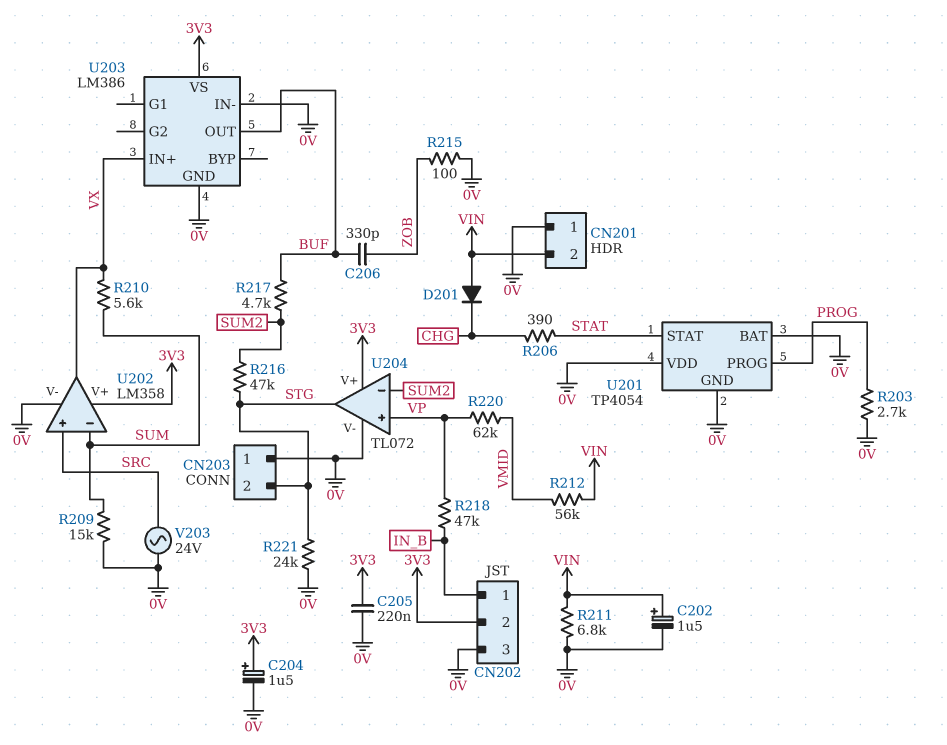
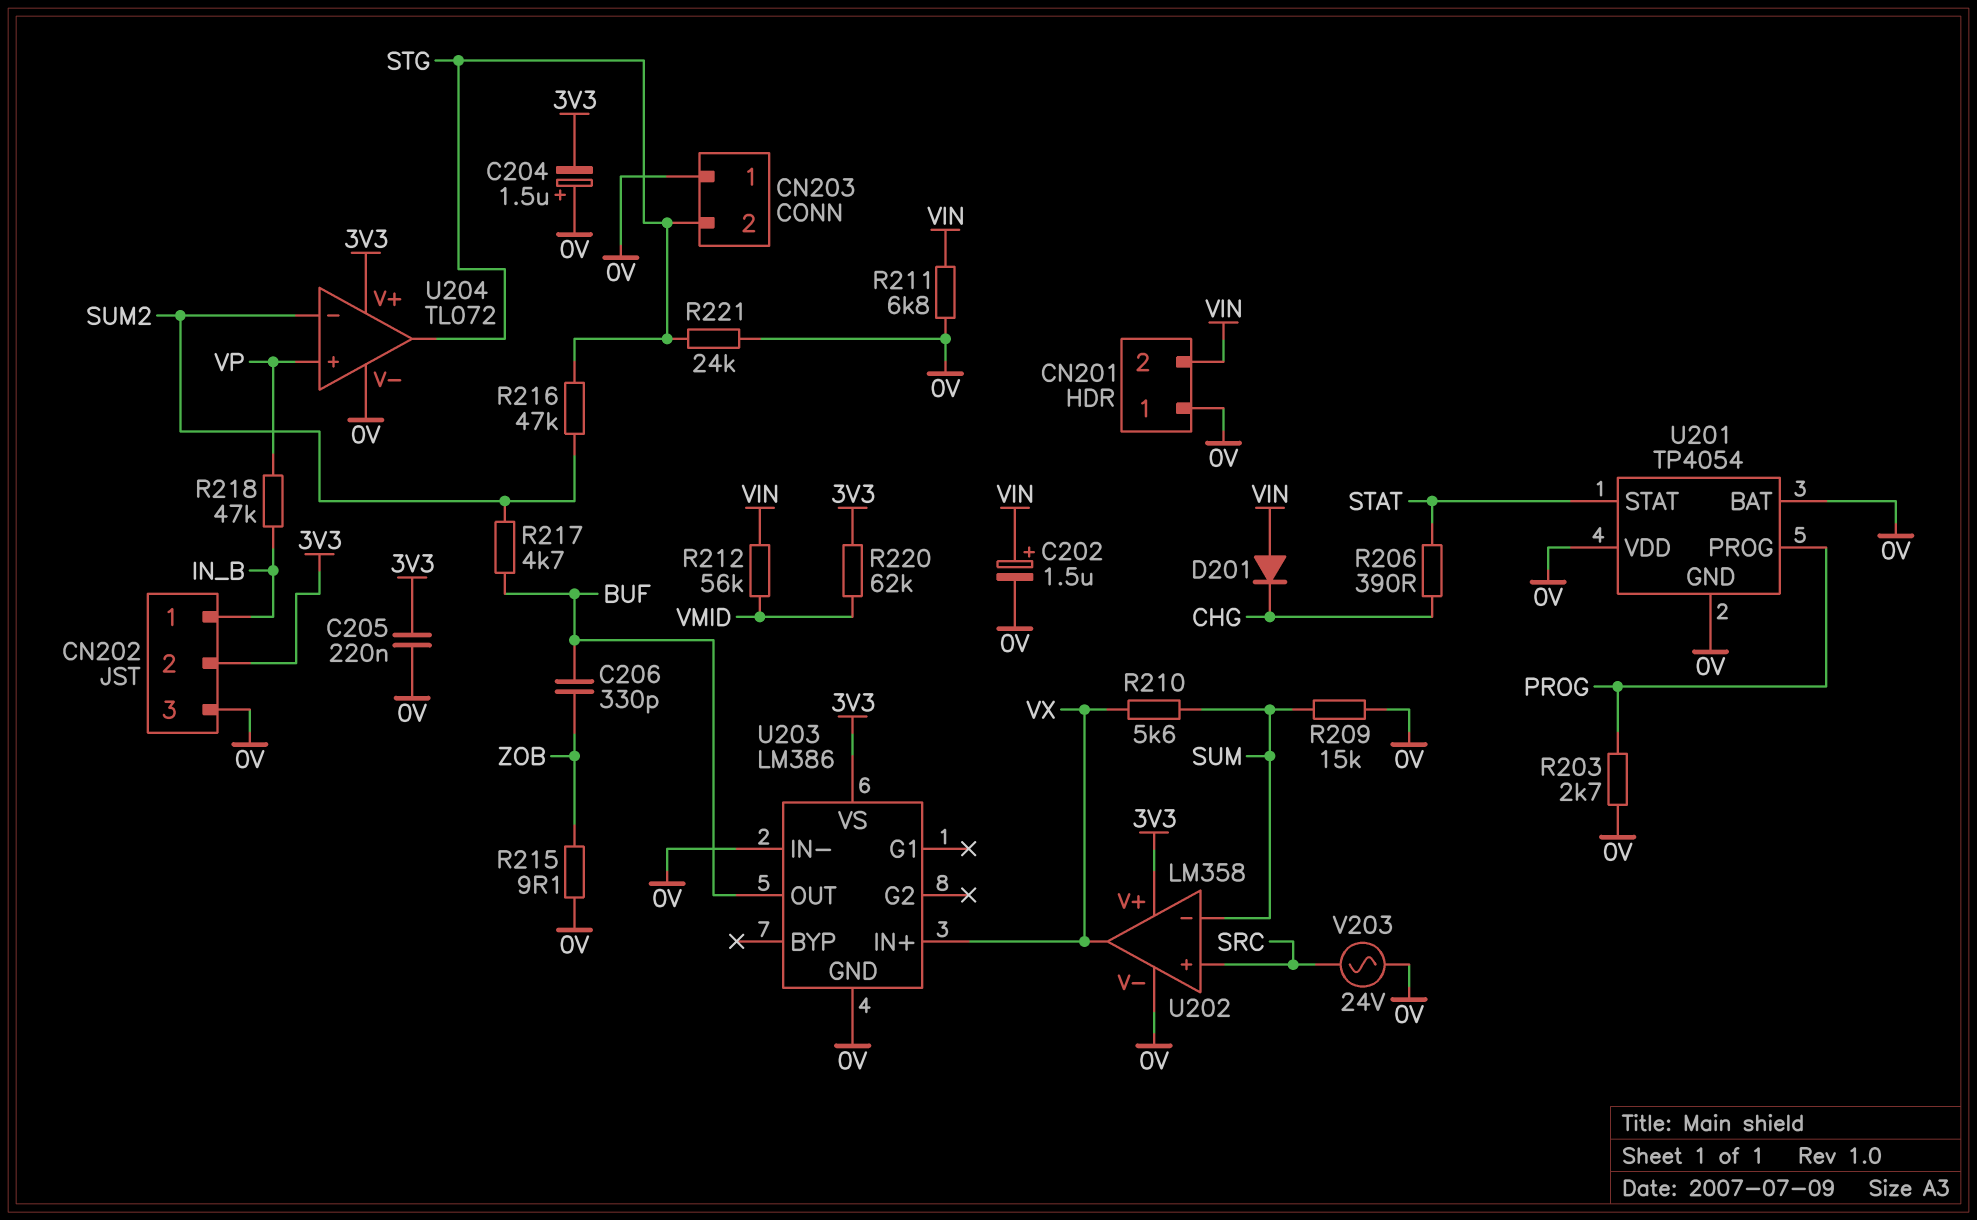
C204: 1.5uF (plus 3V3, minus 0V) -> 1.5uF (plus 0V, minus 3V3)
R215: 100 (0V, ZOB) -> 9.1 (0V, ZOB)
R220: 62k (VMID, VP) -> 62k (3V3, VMID)

